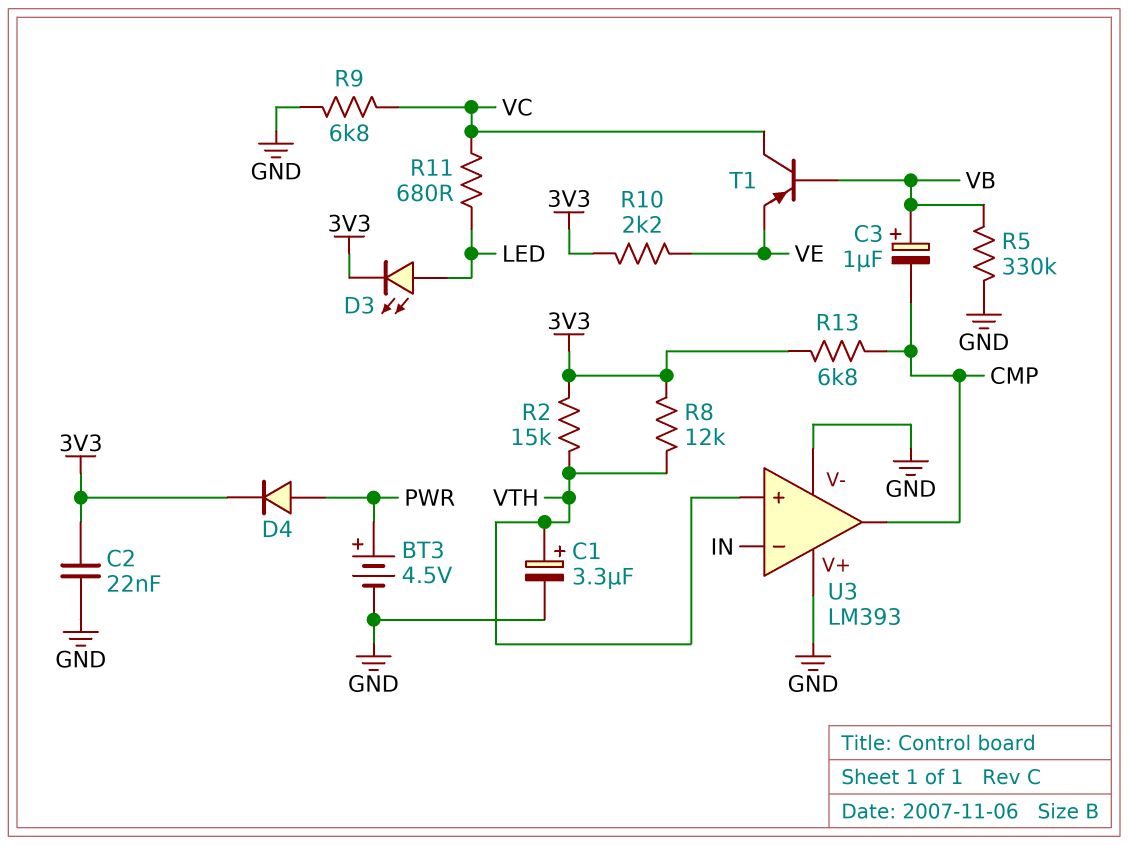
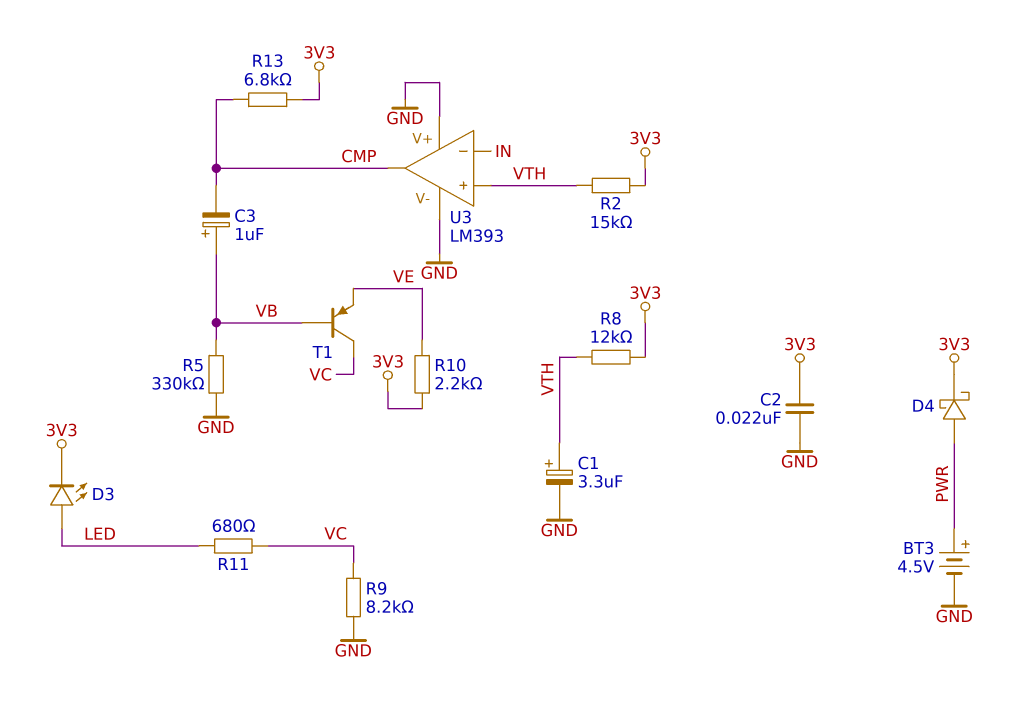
D4: diode (A PWR, K 3V3) -> schottky (A PWR, K 3V3)
R9: 6.8k (GND, VC) -> 8.2k (GND, VC)

